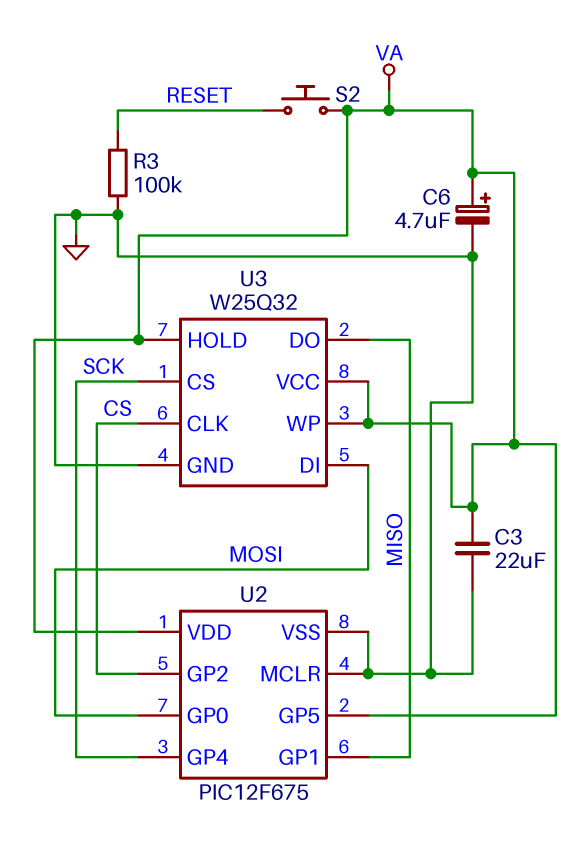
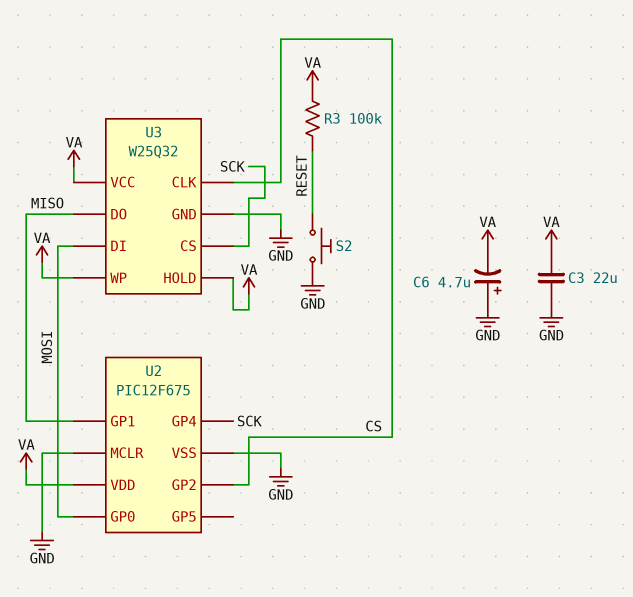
C6: 4.7uF (plus VA, minus GND) -> 4.7uF (plus GND, minus VA)
R3: 100k (GND, RESET) -> 100k (RESET, VA)
S2: button (RESET, VA) -> button (GND, RESET)
U2 pin GP5: VA -> none

